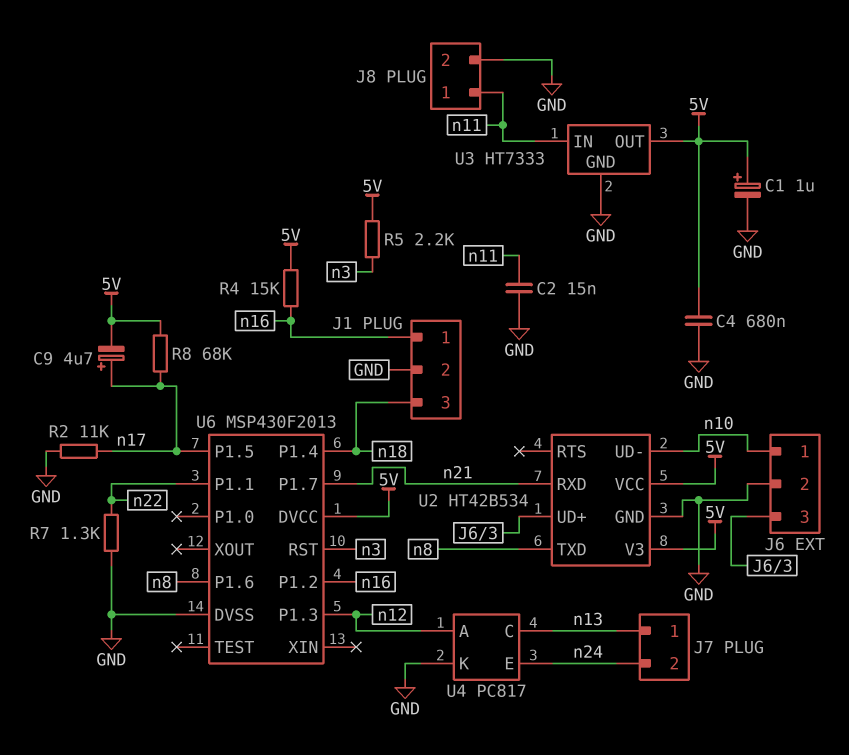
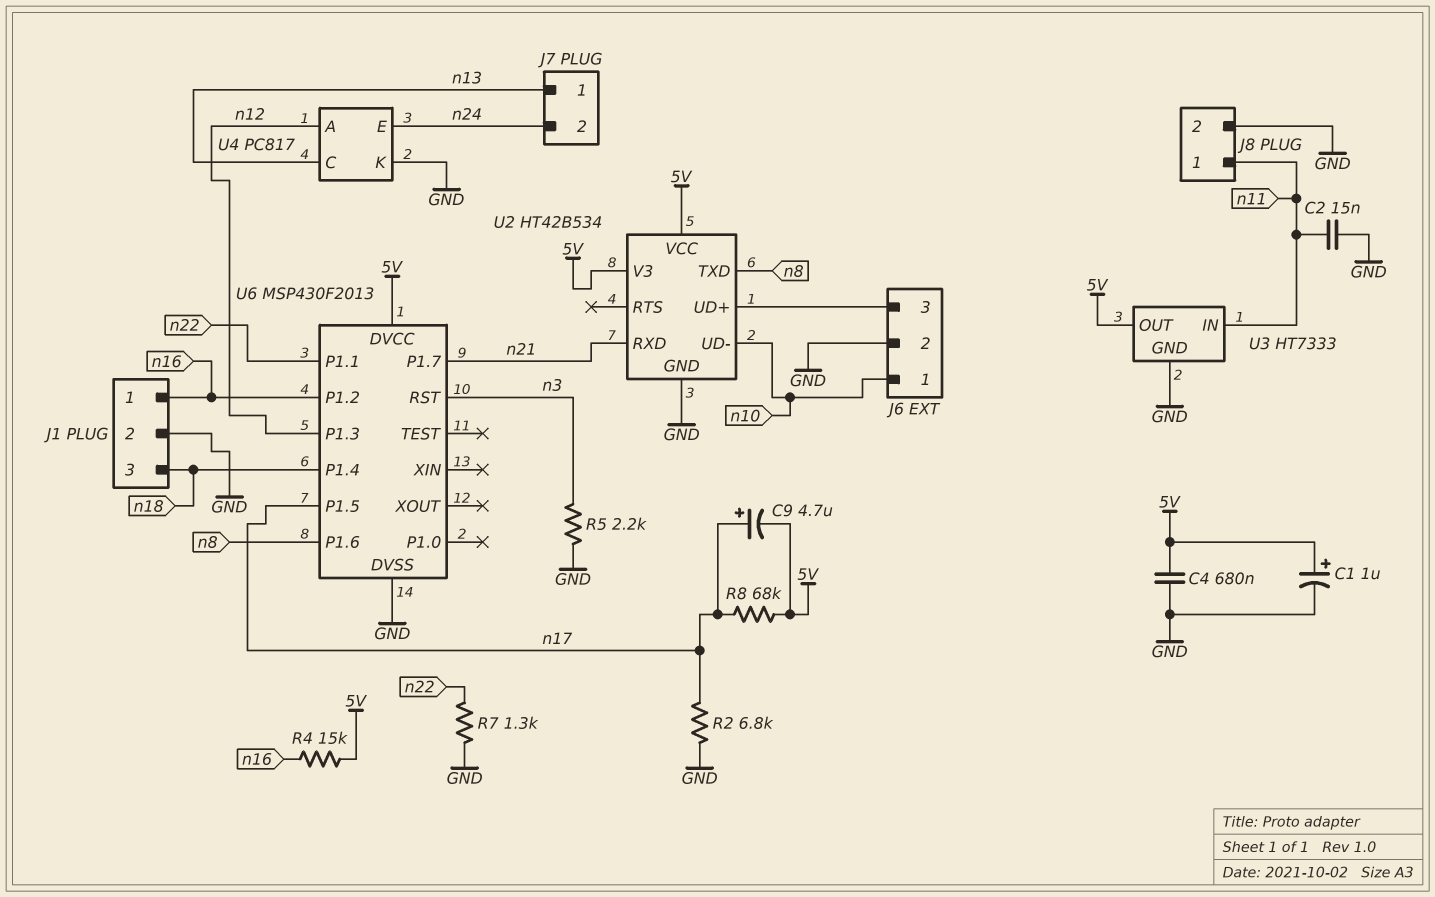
R2: 11k (GND, n17) -> 6.8k (GND, n17)
R5: 2.2k (5V, n3) -> 2.2k (GND, n3)

